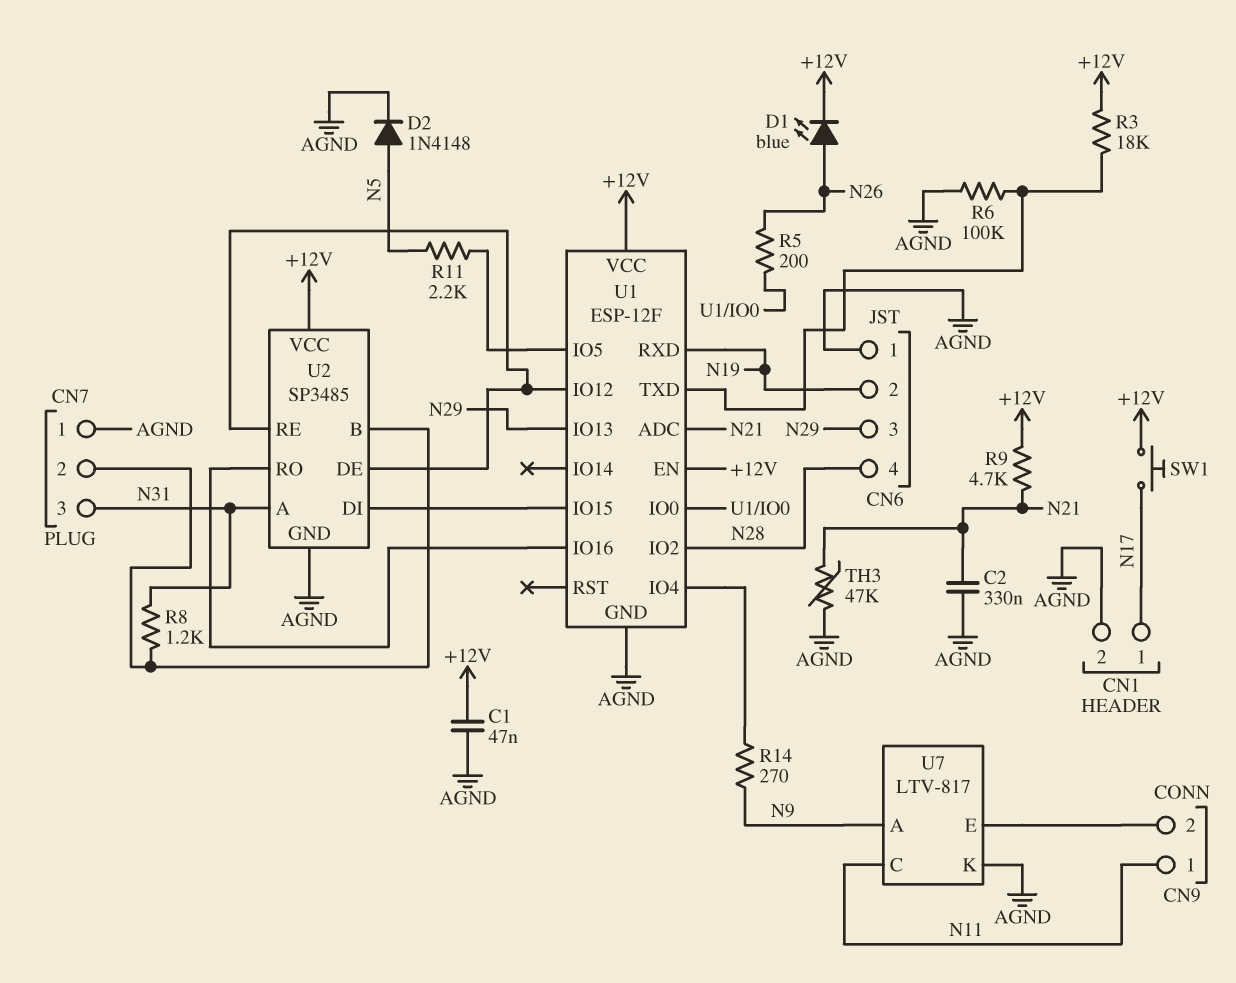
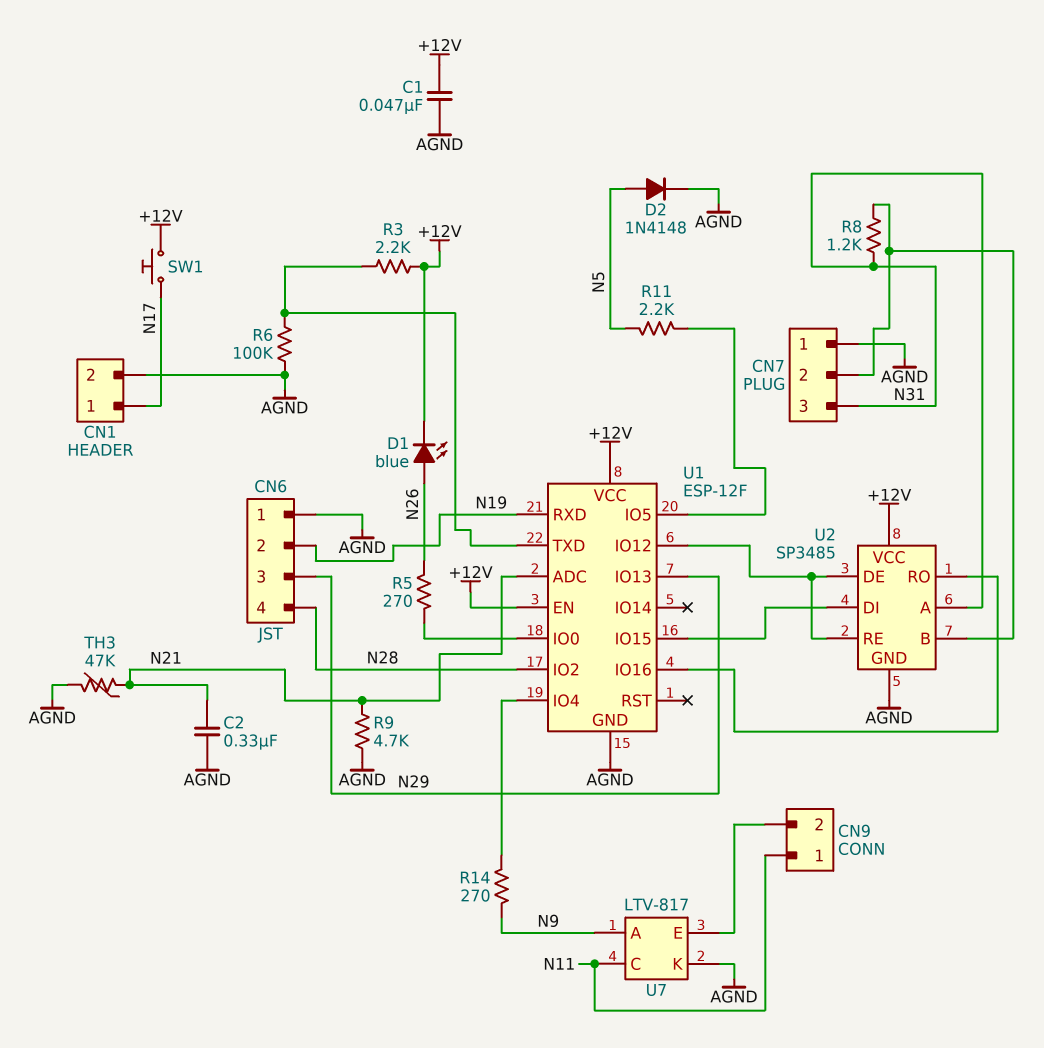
R3: 18k (+12V, U1/TXD) -> 2.2k (+12V, U1/TXD)
R5: 200 (N26, U1/IO0) -> 270 (N26, U1/IO0)
R9: 4.7k (+12V, N21) -> 4.7k (AGND, N21)

